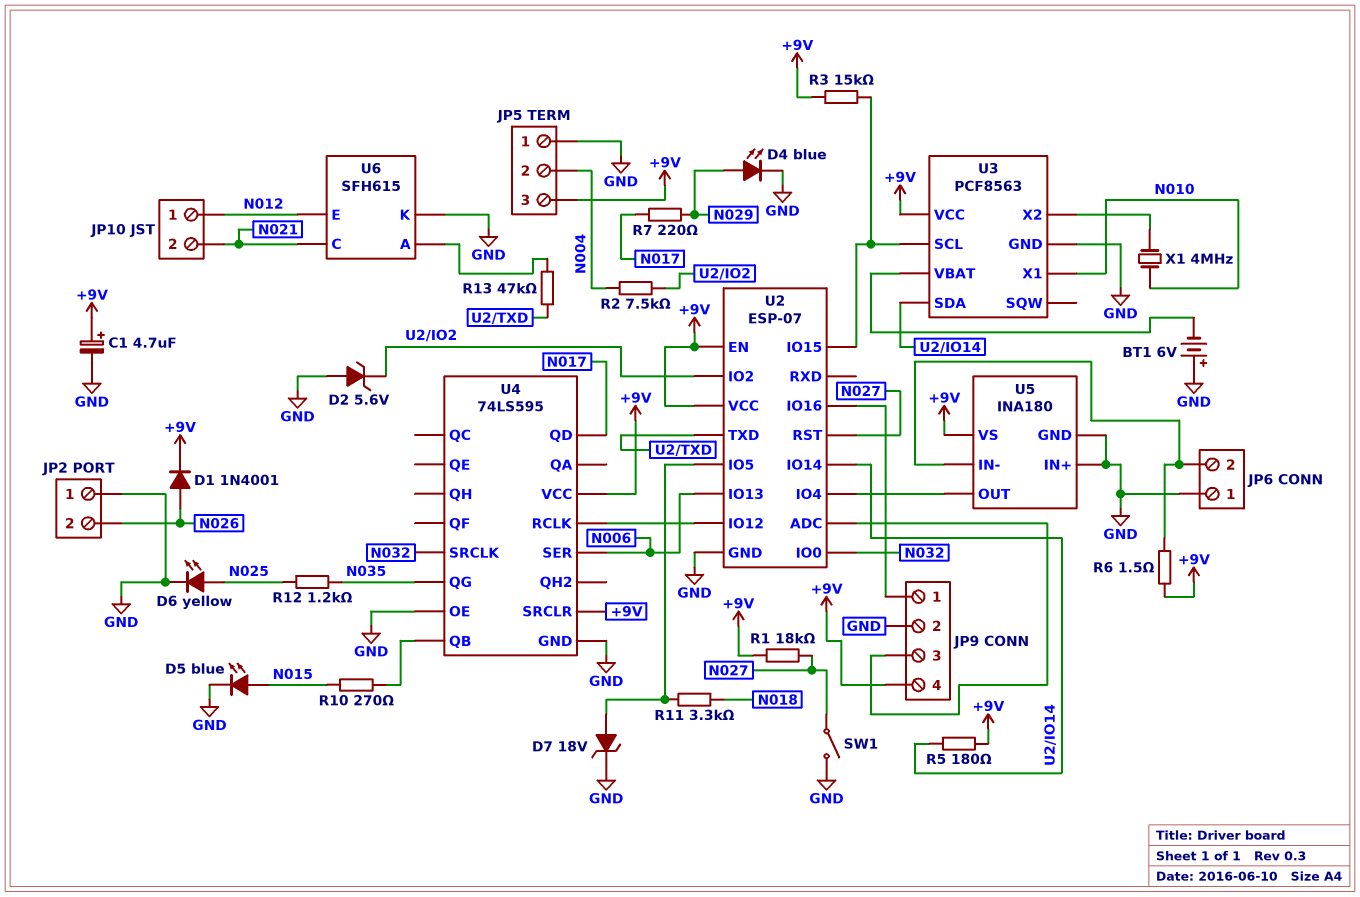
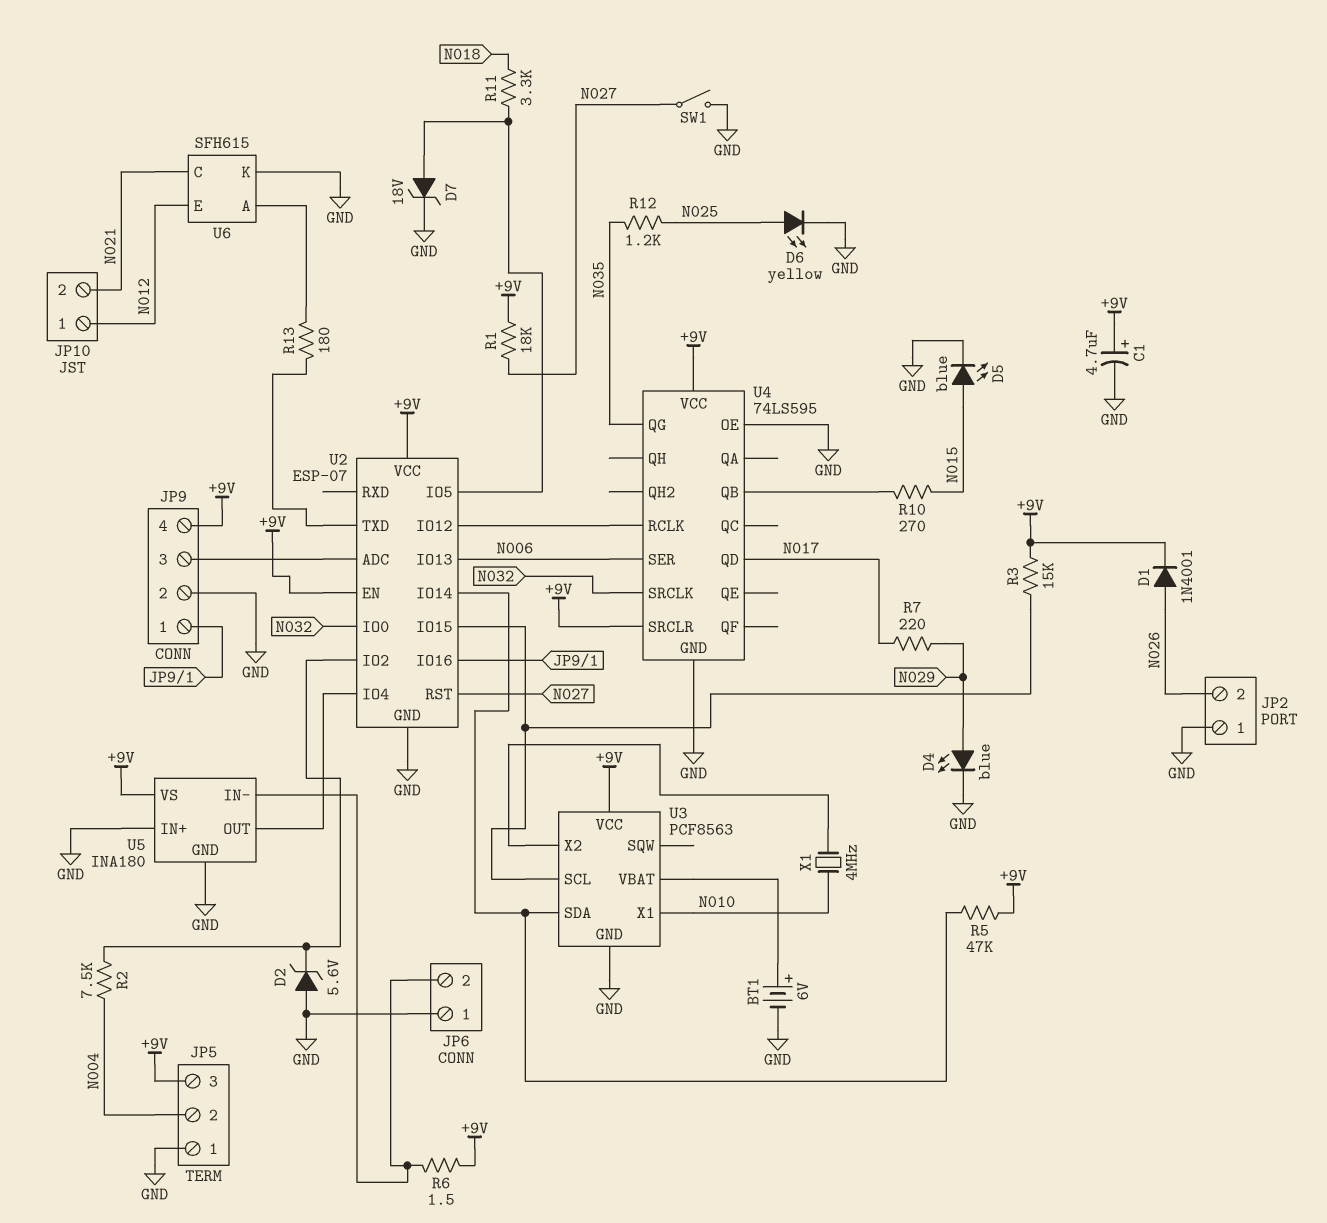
BT1: 6V (plus GND, minus U3/VBAT) -> 6V (plus U3/VBAT, minus GND)
R5: 180 (+9V, U2/IO14) -> 47k (+9V, U2/IO14)
R13: 47k (U2/TXD, U6/A) -> 180 (U2/TXD, U6/A)

